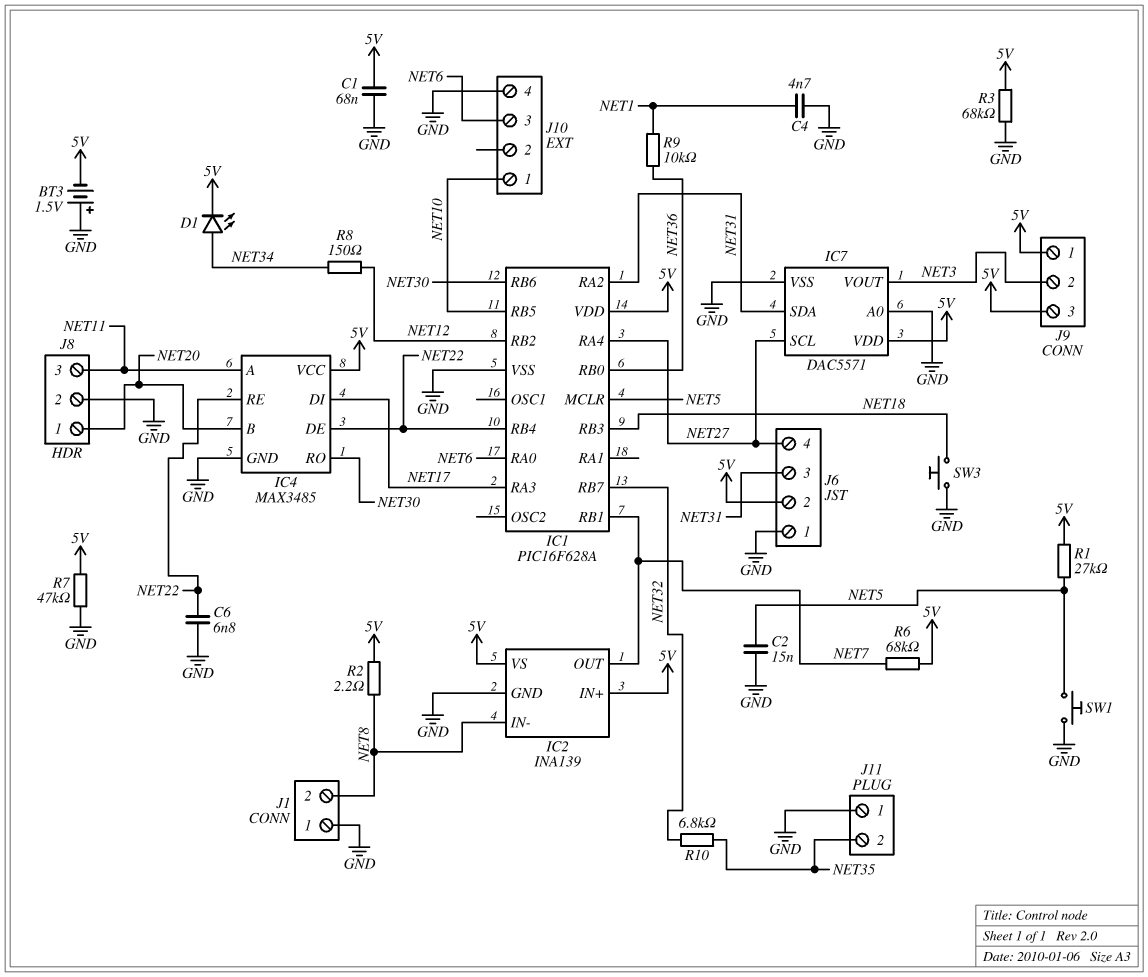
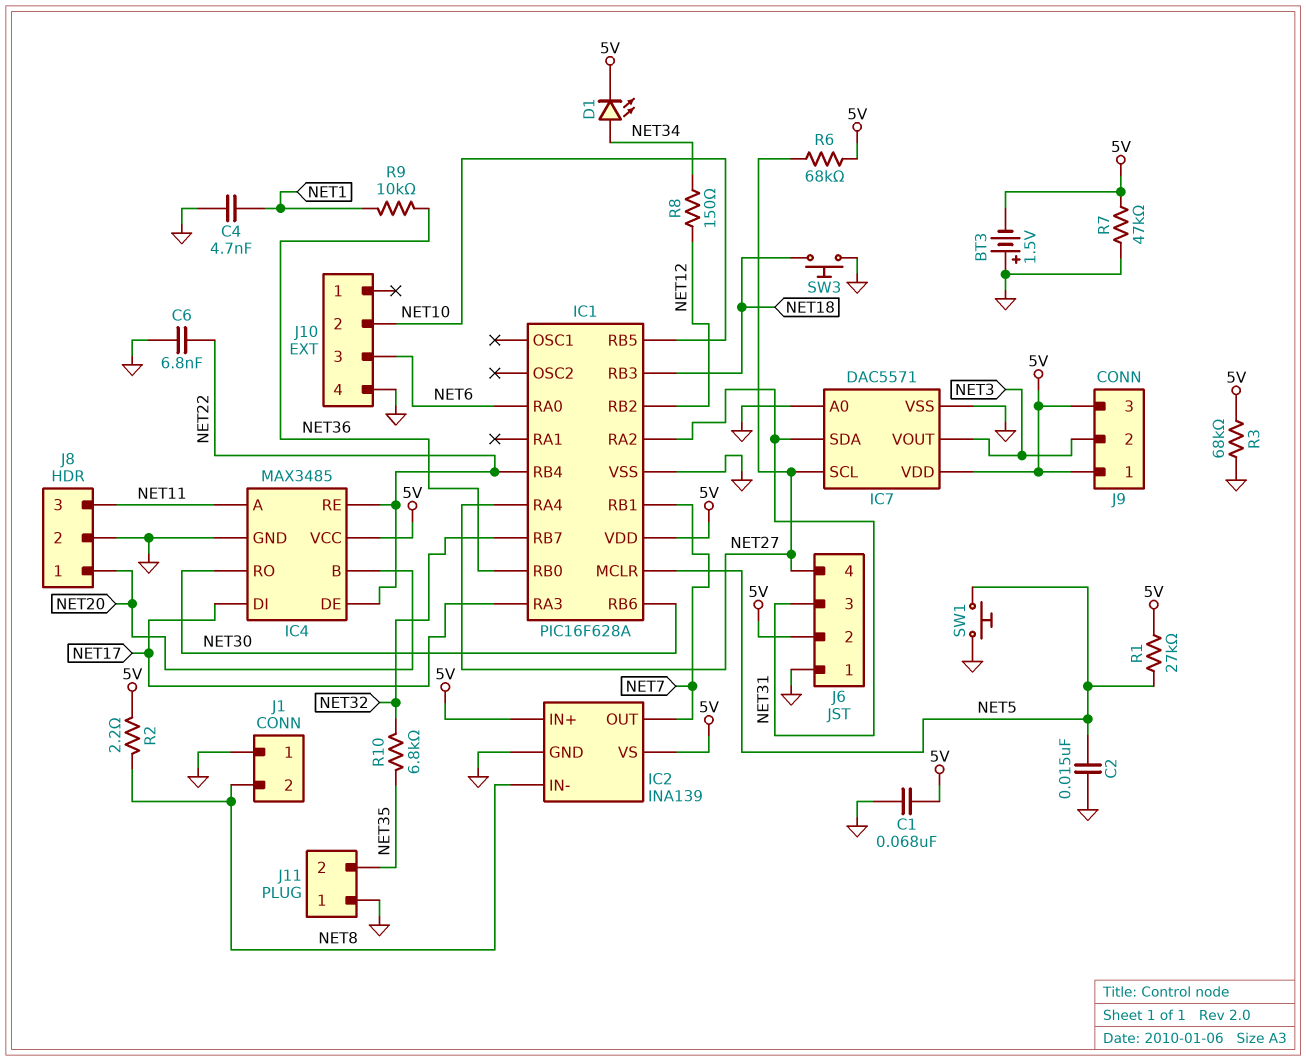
J10 pin 1: NET10 -> none
J10 pin 2: none -> NET10
R6: 68k (5V, NET7) -> 68k (5V, NET27)

